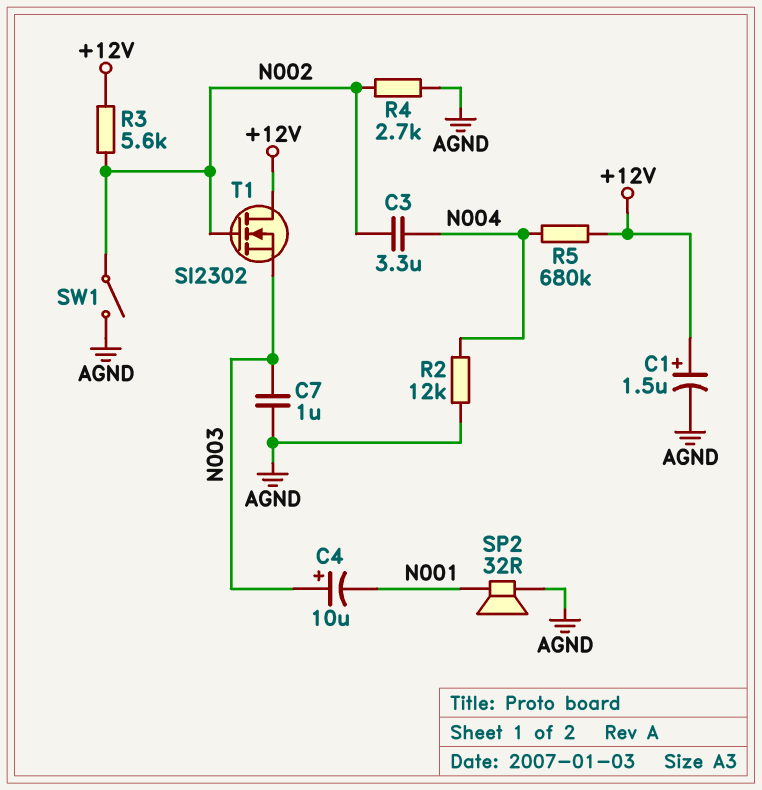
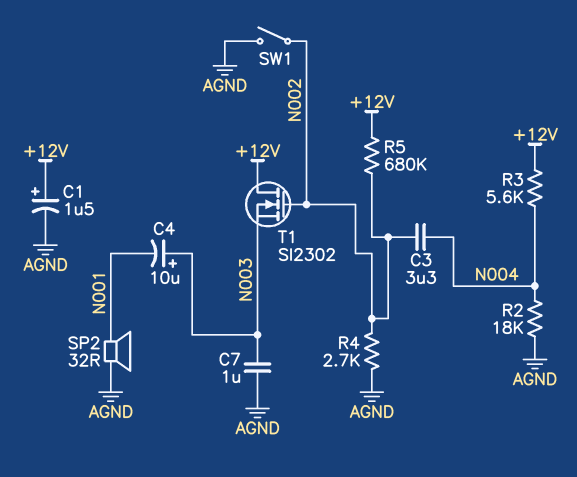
R2: 12k (AGND, N004) -> 18k (AGND, N004)
R3: 5.6k (+12V, N002) -> 5.6k (+12V, N004)
R5: 680k (+12V, N004) -> 680k (+12V, N002)

